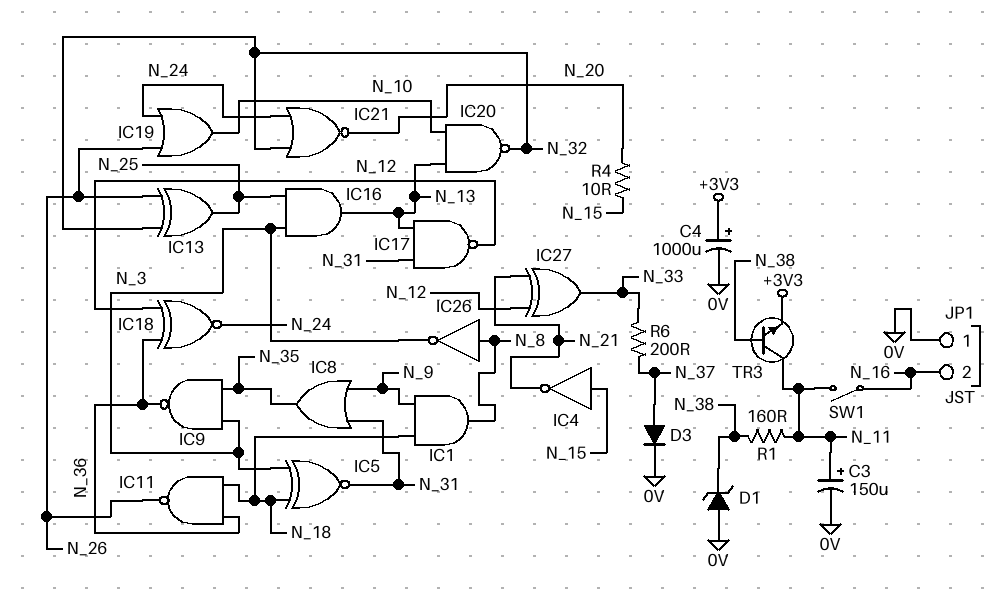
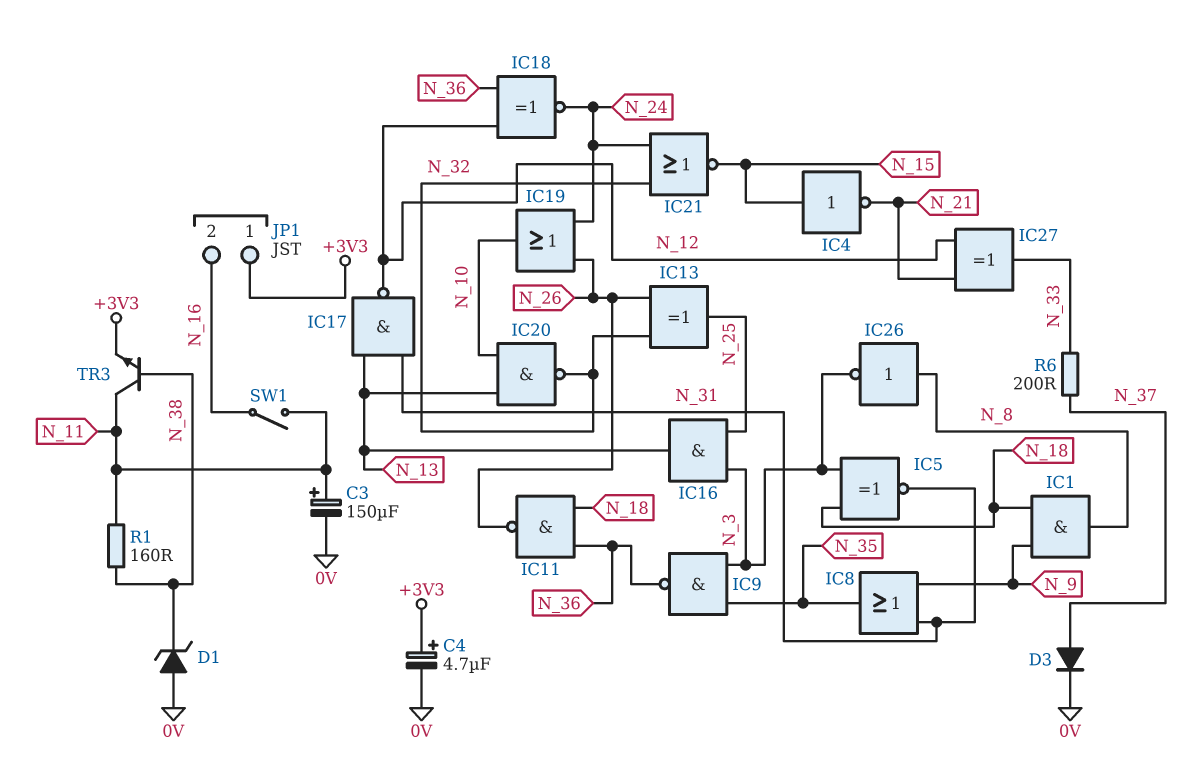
C4: 1000uF (plus +3V3, minus 0V) -> 4.7uF (plus +3V3, minus 0V)
IC21: NOR (in N_24, in N_32, out N_20) -> NOR (in N_24, in N_32, out N_15)
JP1 pin 1: 0V -> +3V3
R4: 10 (N_15, N_20) -> none

